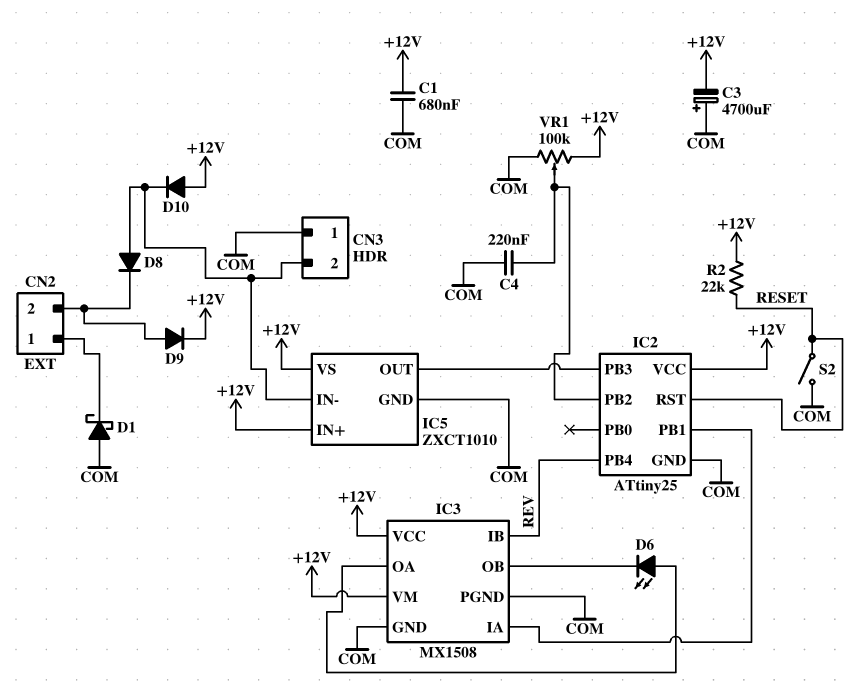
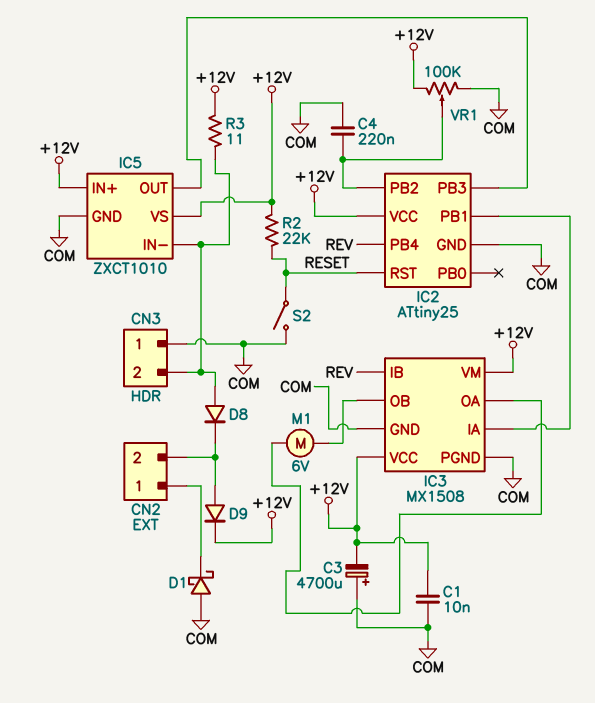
C1: 680nF (+12V, COM) -> 10nF (+12V, COM)
D6: LED (A IC3/OA, K IC3/OB) -> none
D10: diode (A +12V, K CN3/2) -> none
M1: none -> motor 6V (IC3/OA, IC3/OB)
R3: none -> 11 (+12V, CN3/2)

